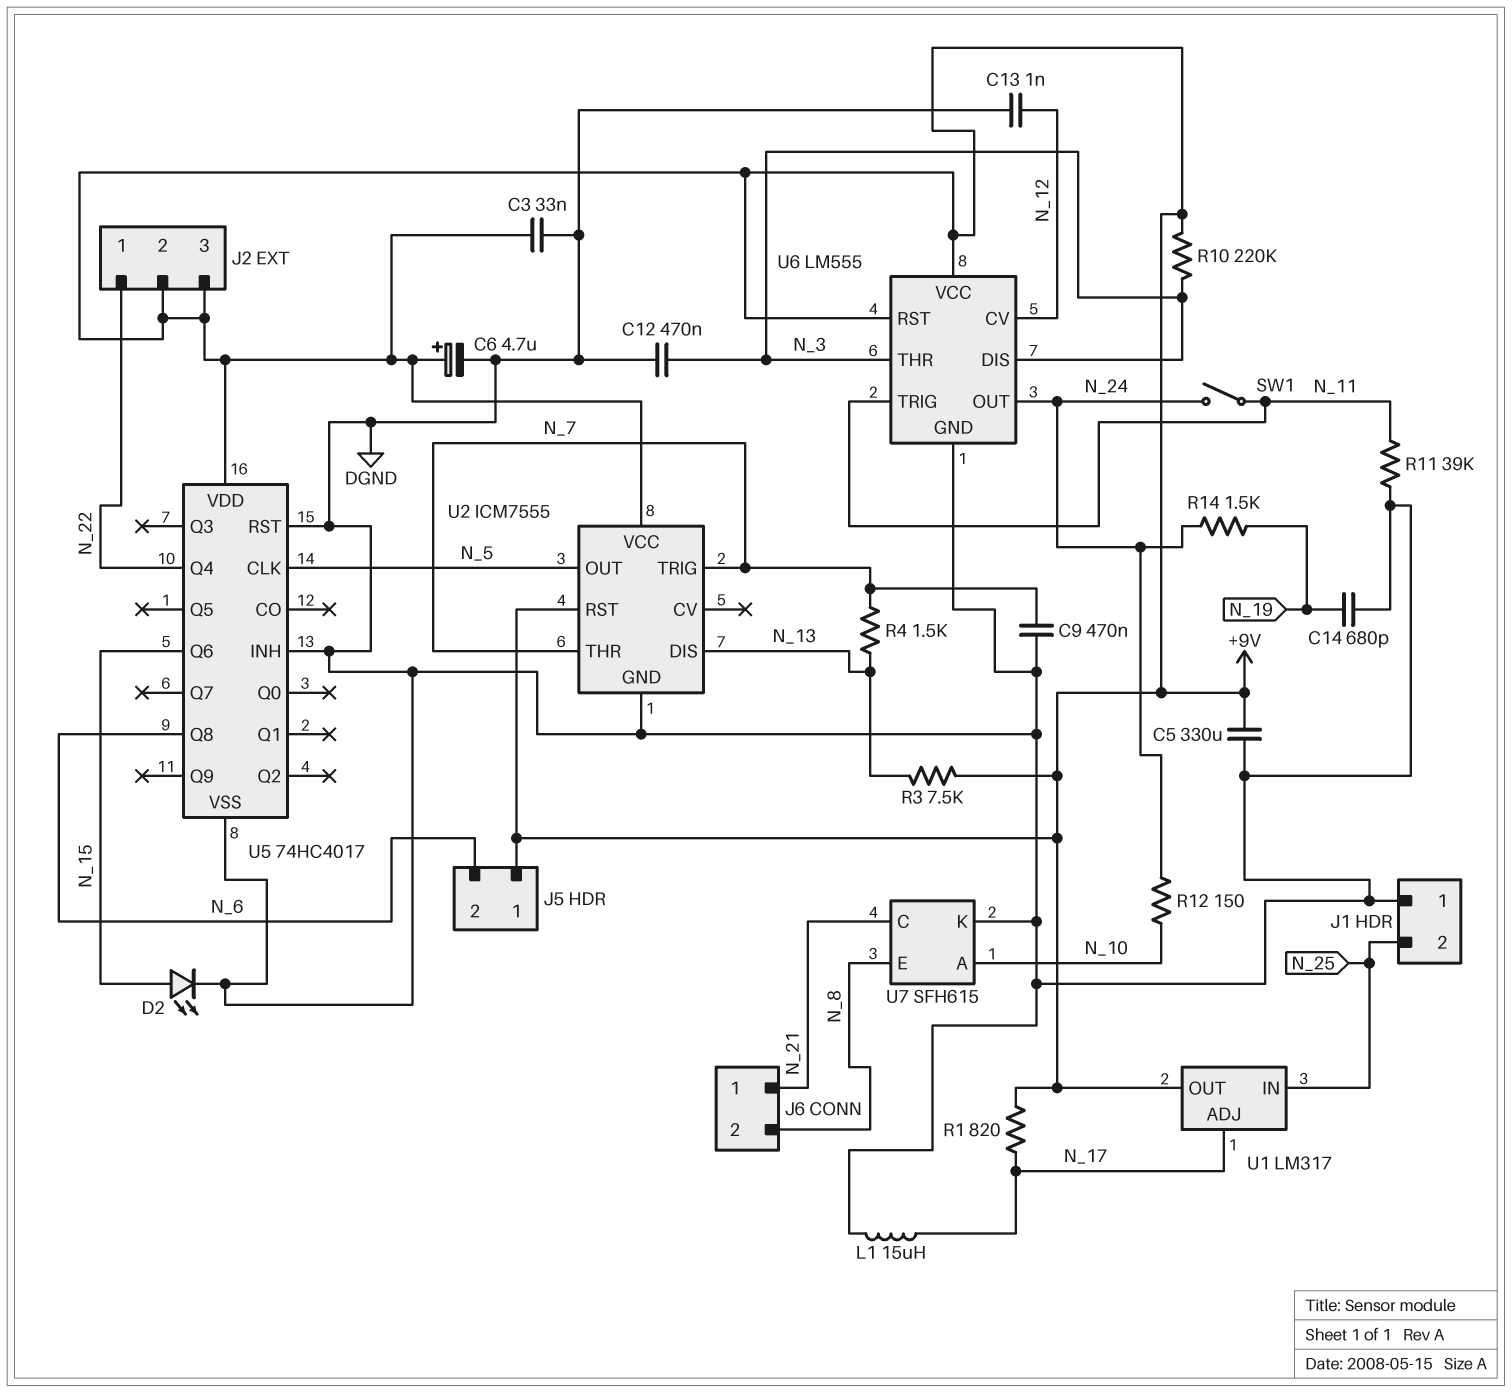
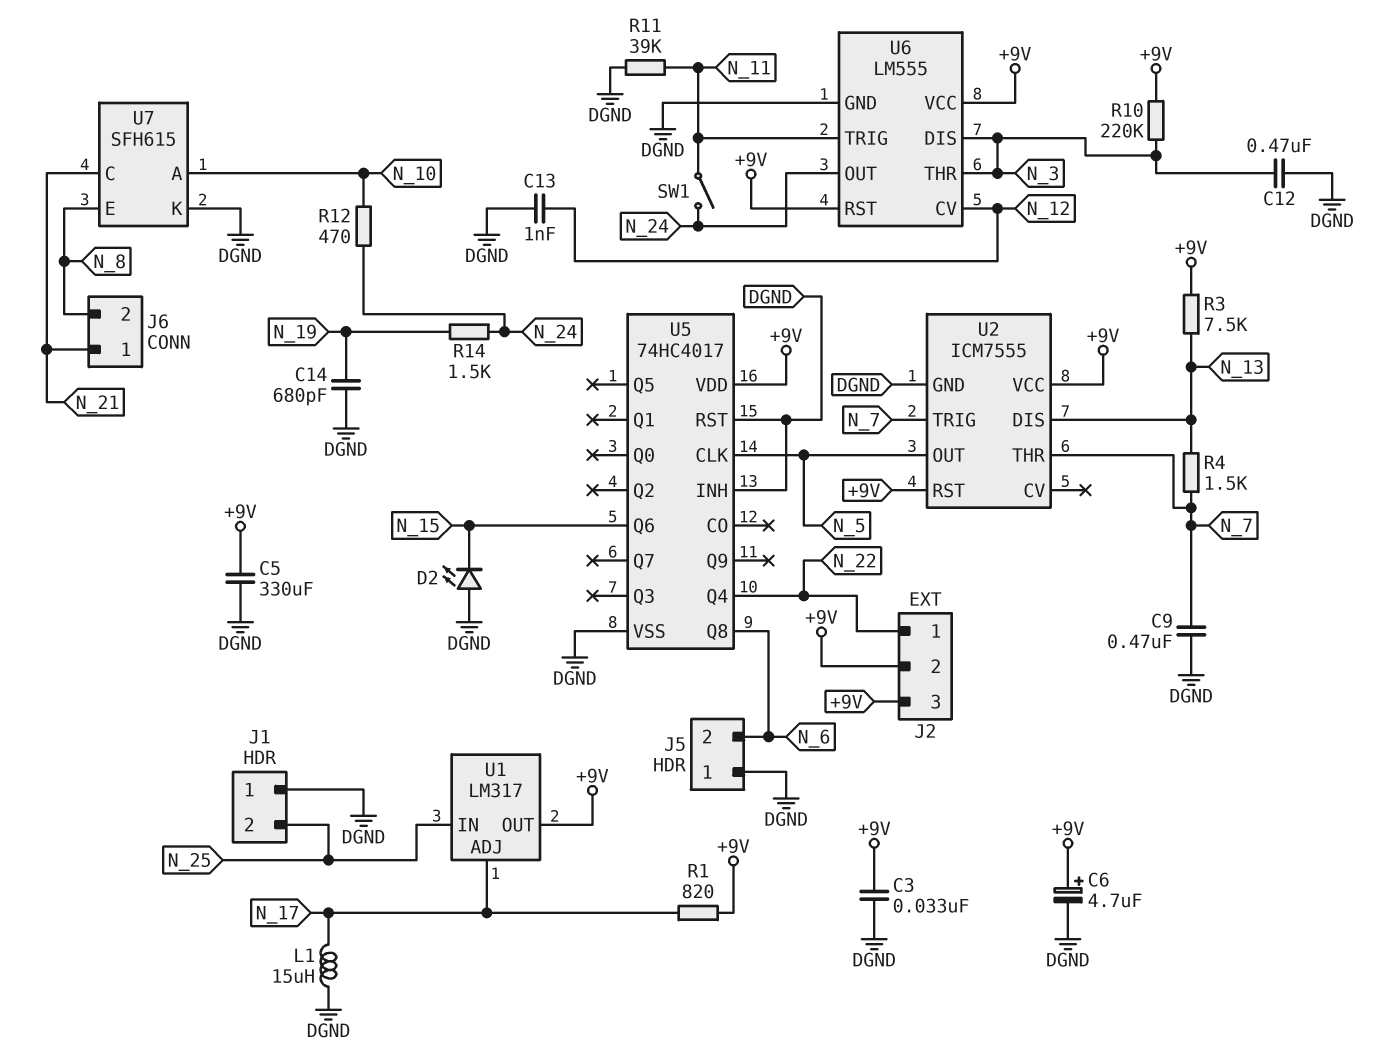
D2: LED (A N_15, K DGND) -> LED (A DGND, K N_15)
J5 pin 1: +9V -> DGND
R12: 150 (N_10, N_24) -> 470 (N_10, N_24)

